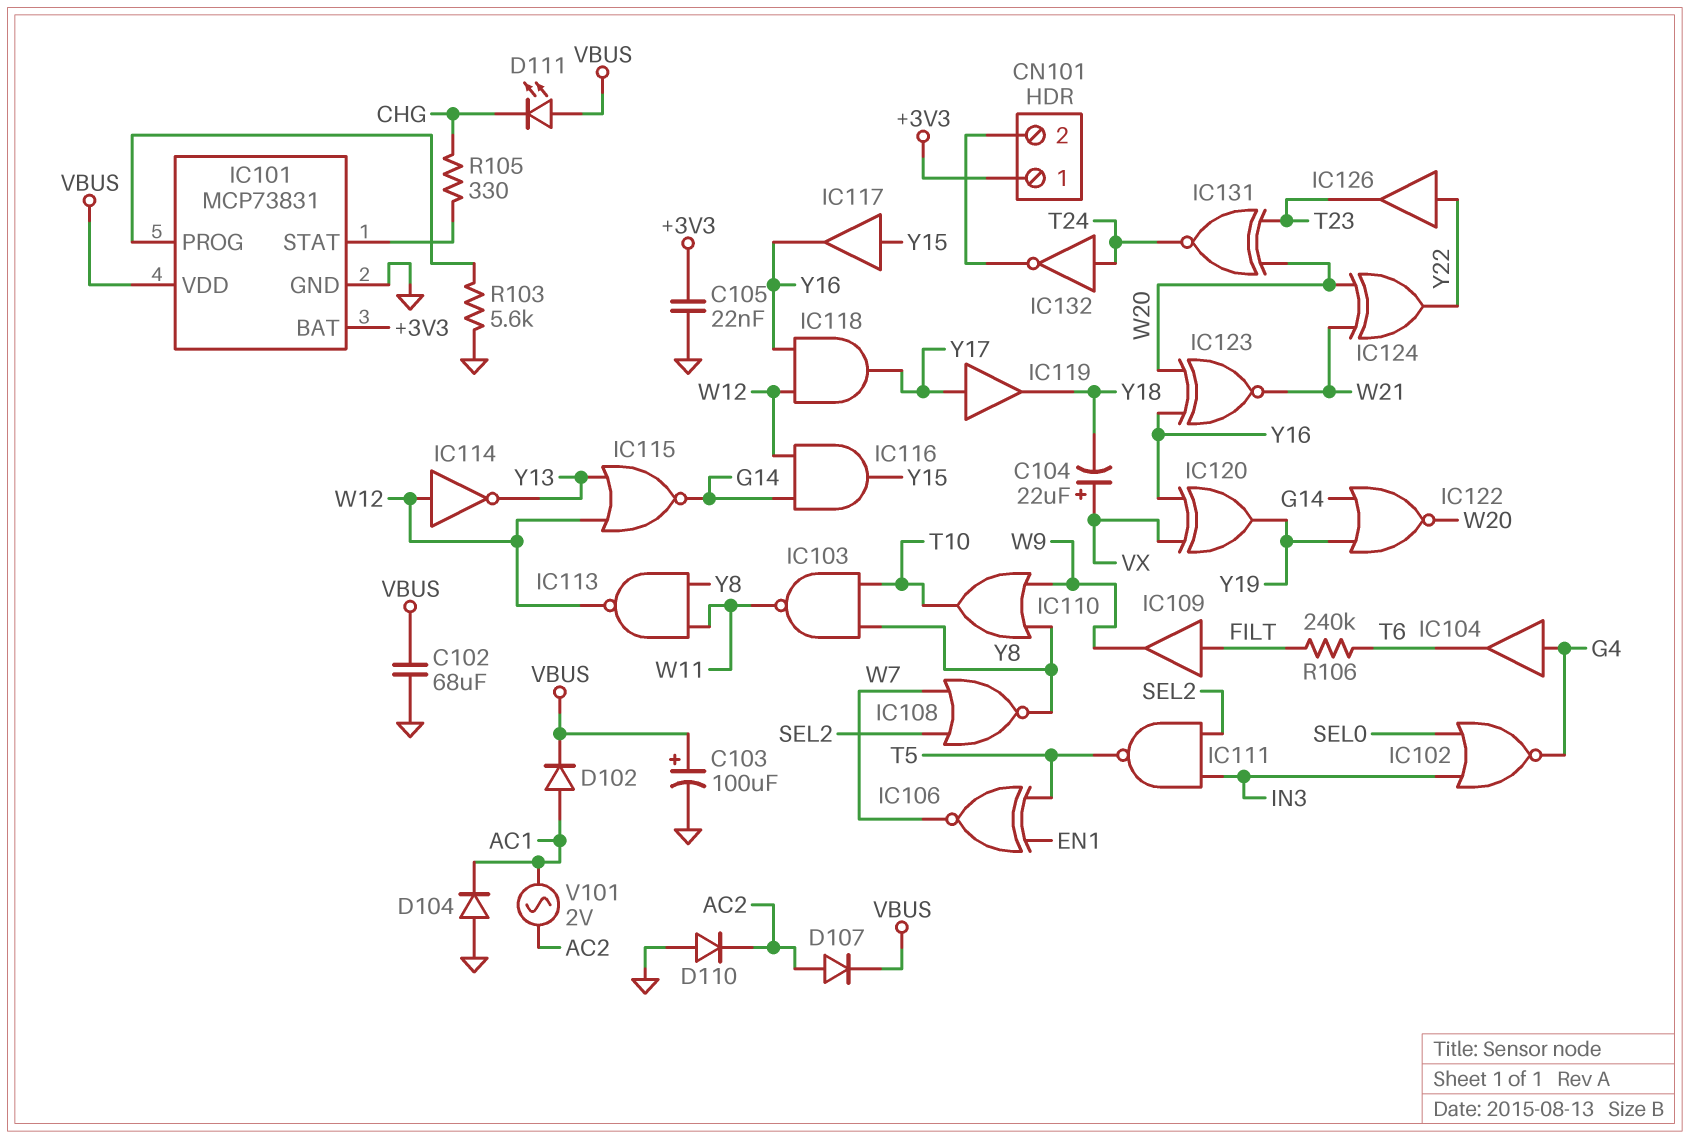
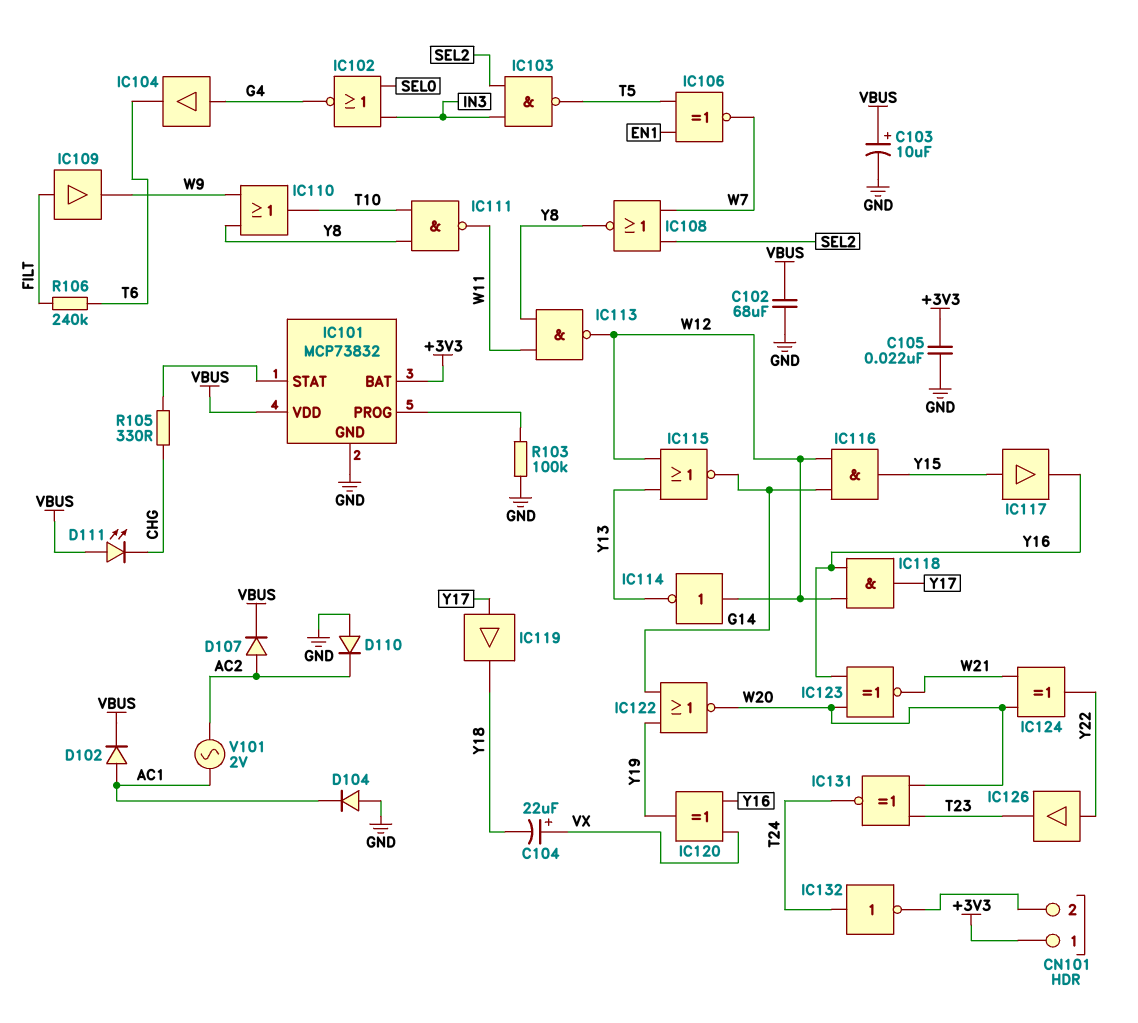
C103: 100uF (plus VBUS, minus GND) -> 10uF (plus VBUS, minus GND)
IC101: MCP73831 -> MCP73832
IC103: NAND (in T10, in Y8, out W11) -> NAND (in IN3, in SEL2, out T5)
IC111: NAND (in IN3, in SEL2, out T5) -> NAND (in T10, in Y8, out W11)
R103: 5.6k (GND, IC101/PROG) -> 100k (GND, IC101/PROG)

